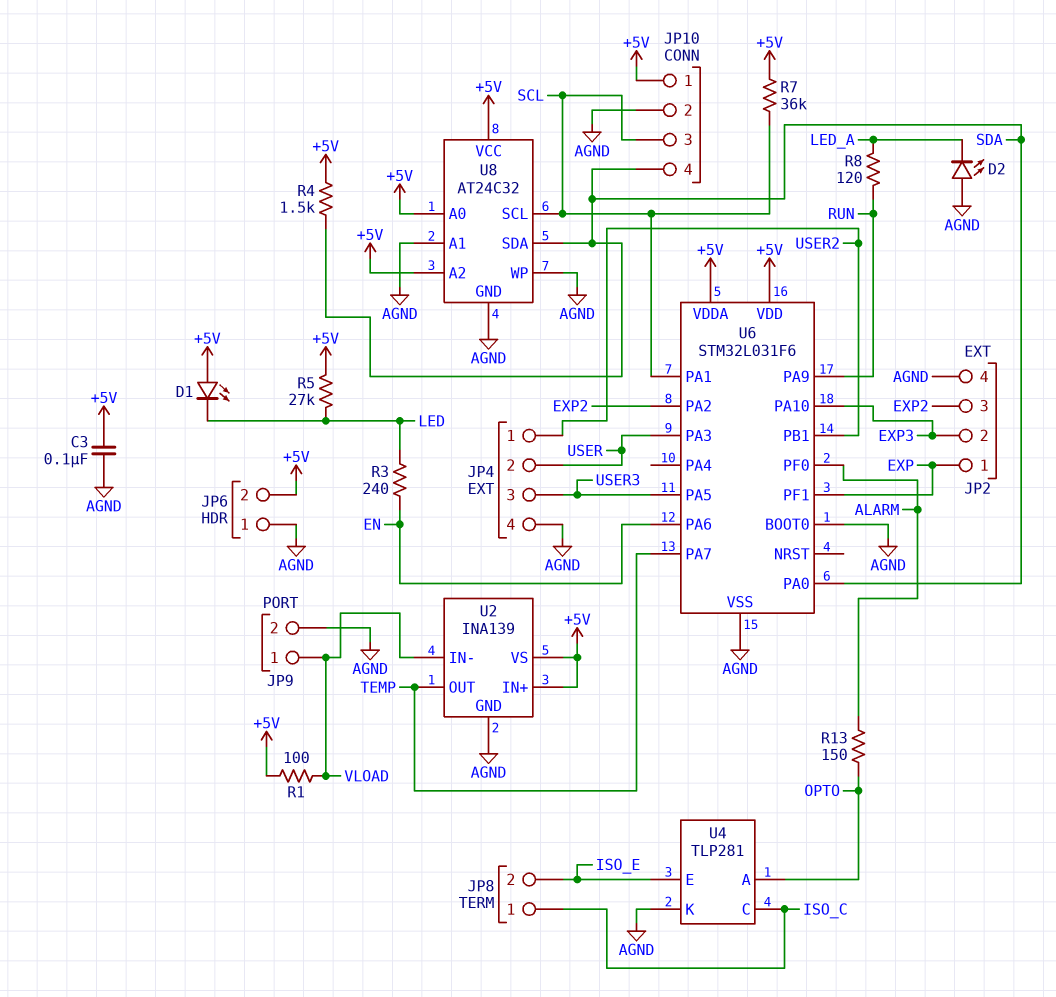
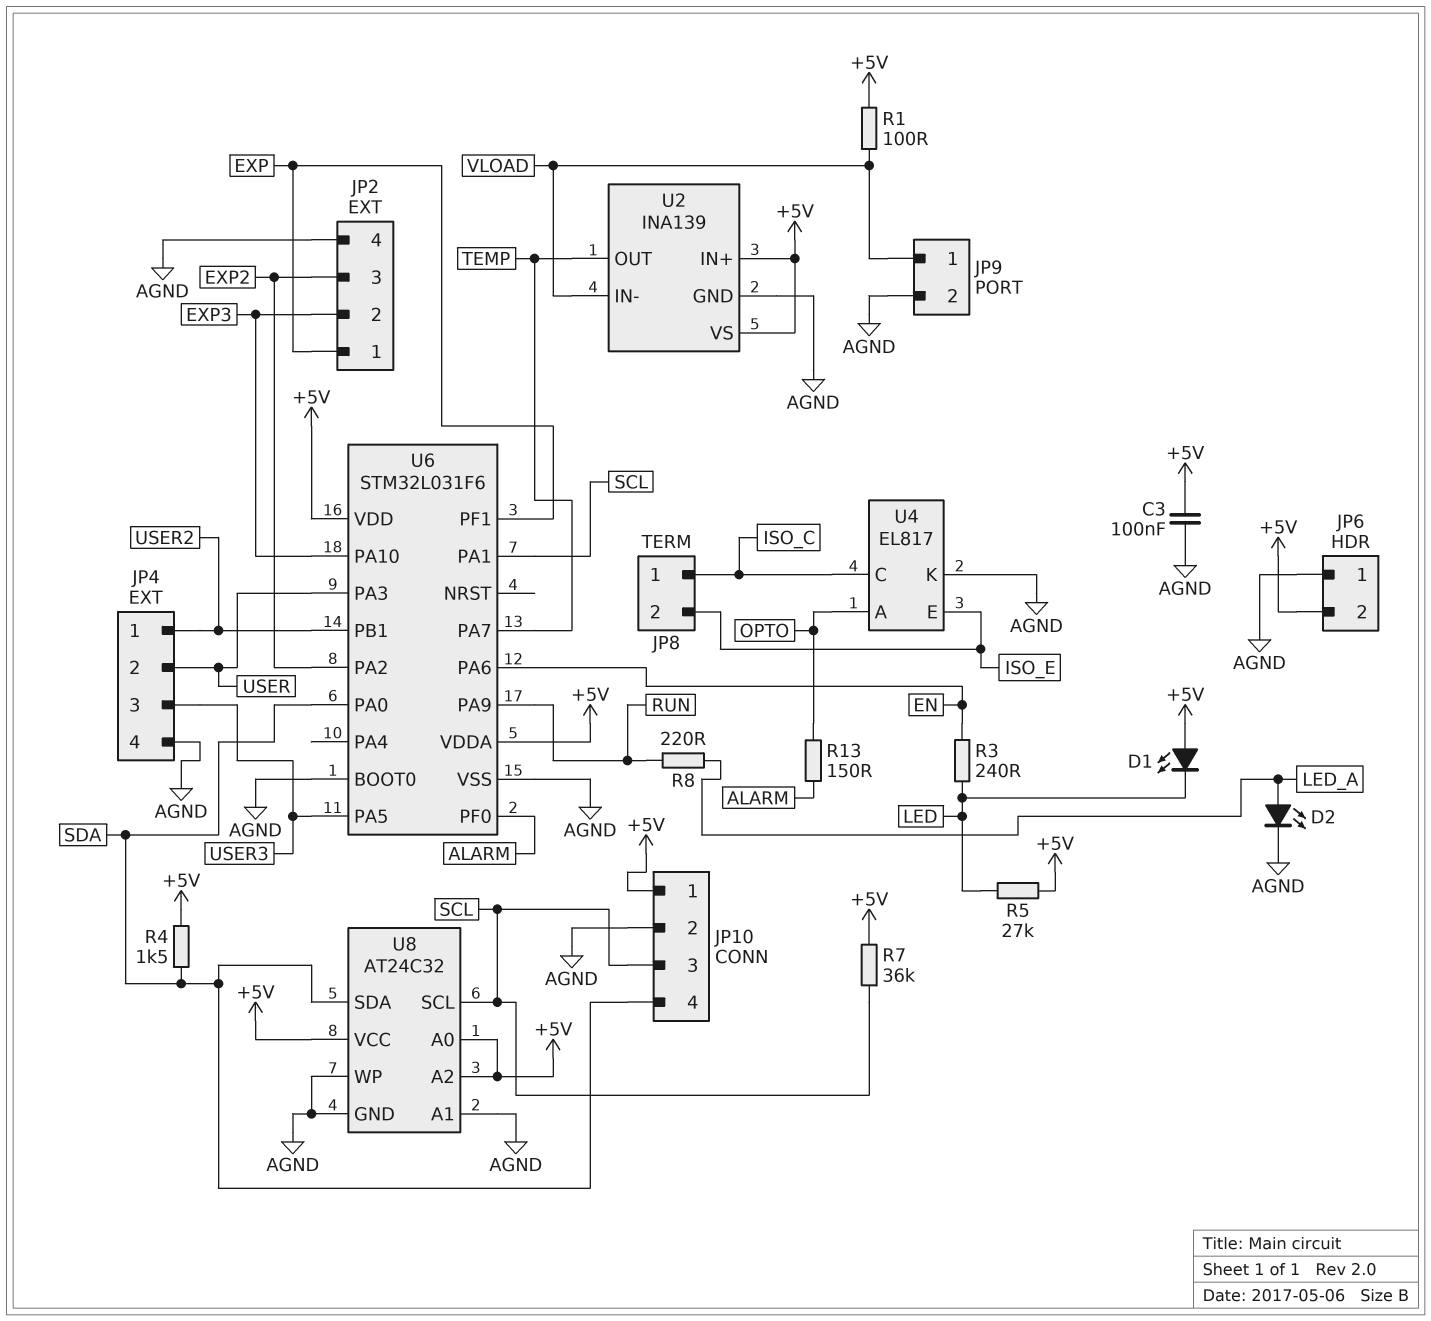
D2: LED (A AGND, K LED_A) -> LED (A LED_A, K AGND)
R8: 120 (LED_A, RUN) -> 220 (LED_A, RUN)
U4: TLP281 -> EL817

